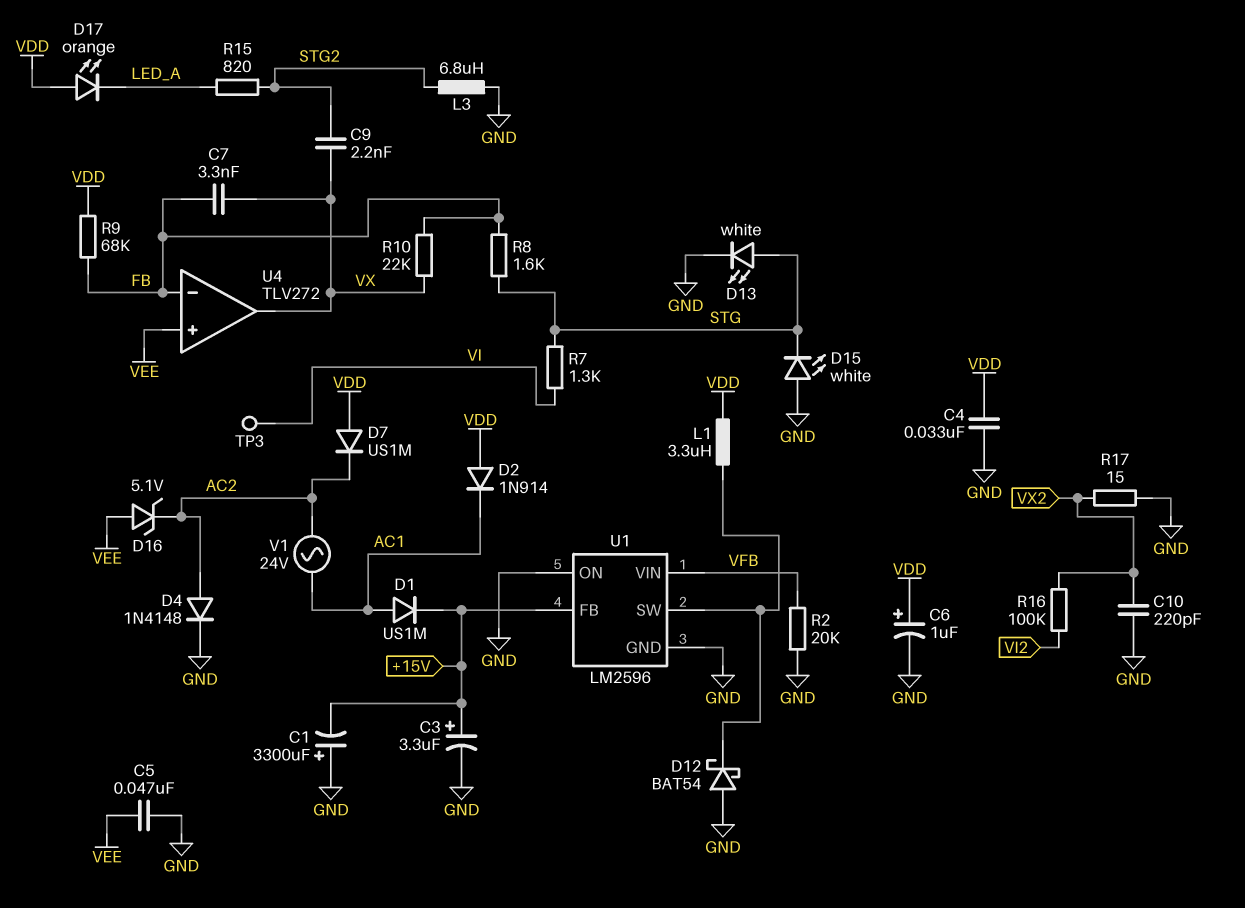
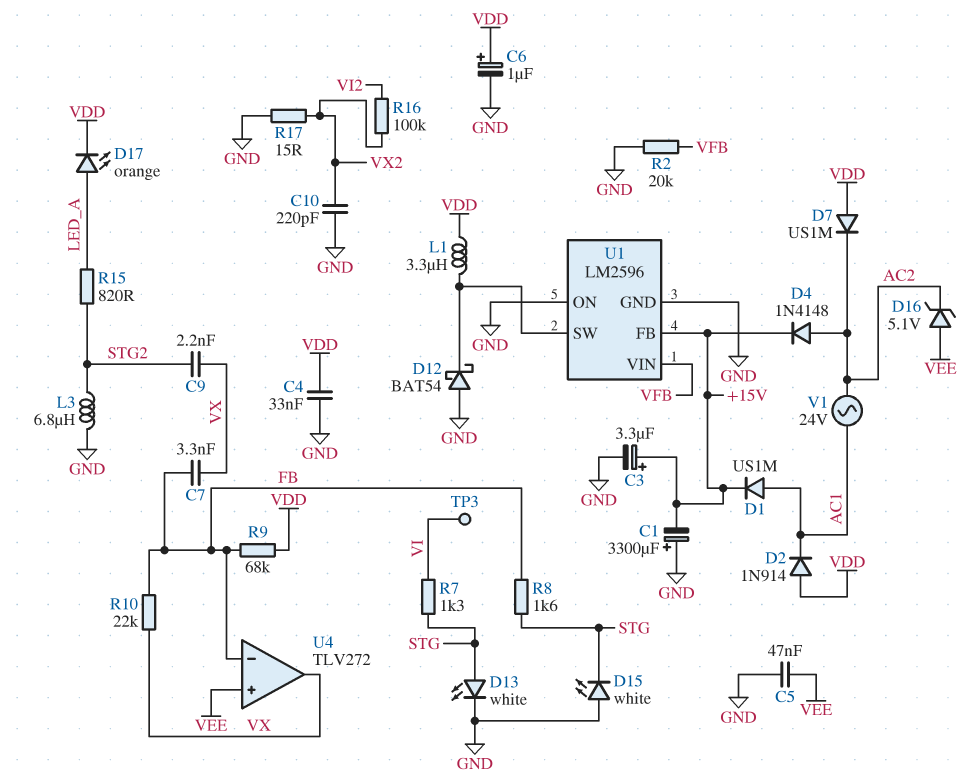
D4: diode 1N4148 (A AC2, K GND) -> diode 1N4148 (A AC2, K +15V)
D17: LED orange (A VDD, K LED_A) -> LED orange (A LED_A, K VDD)

